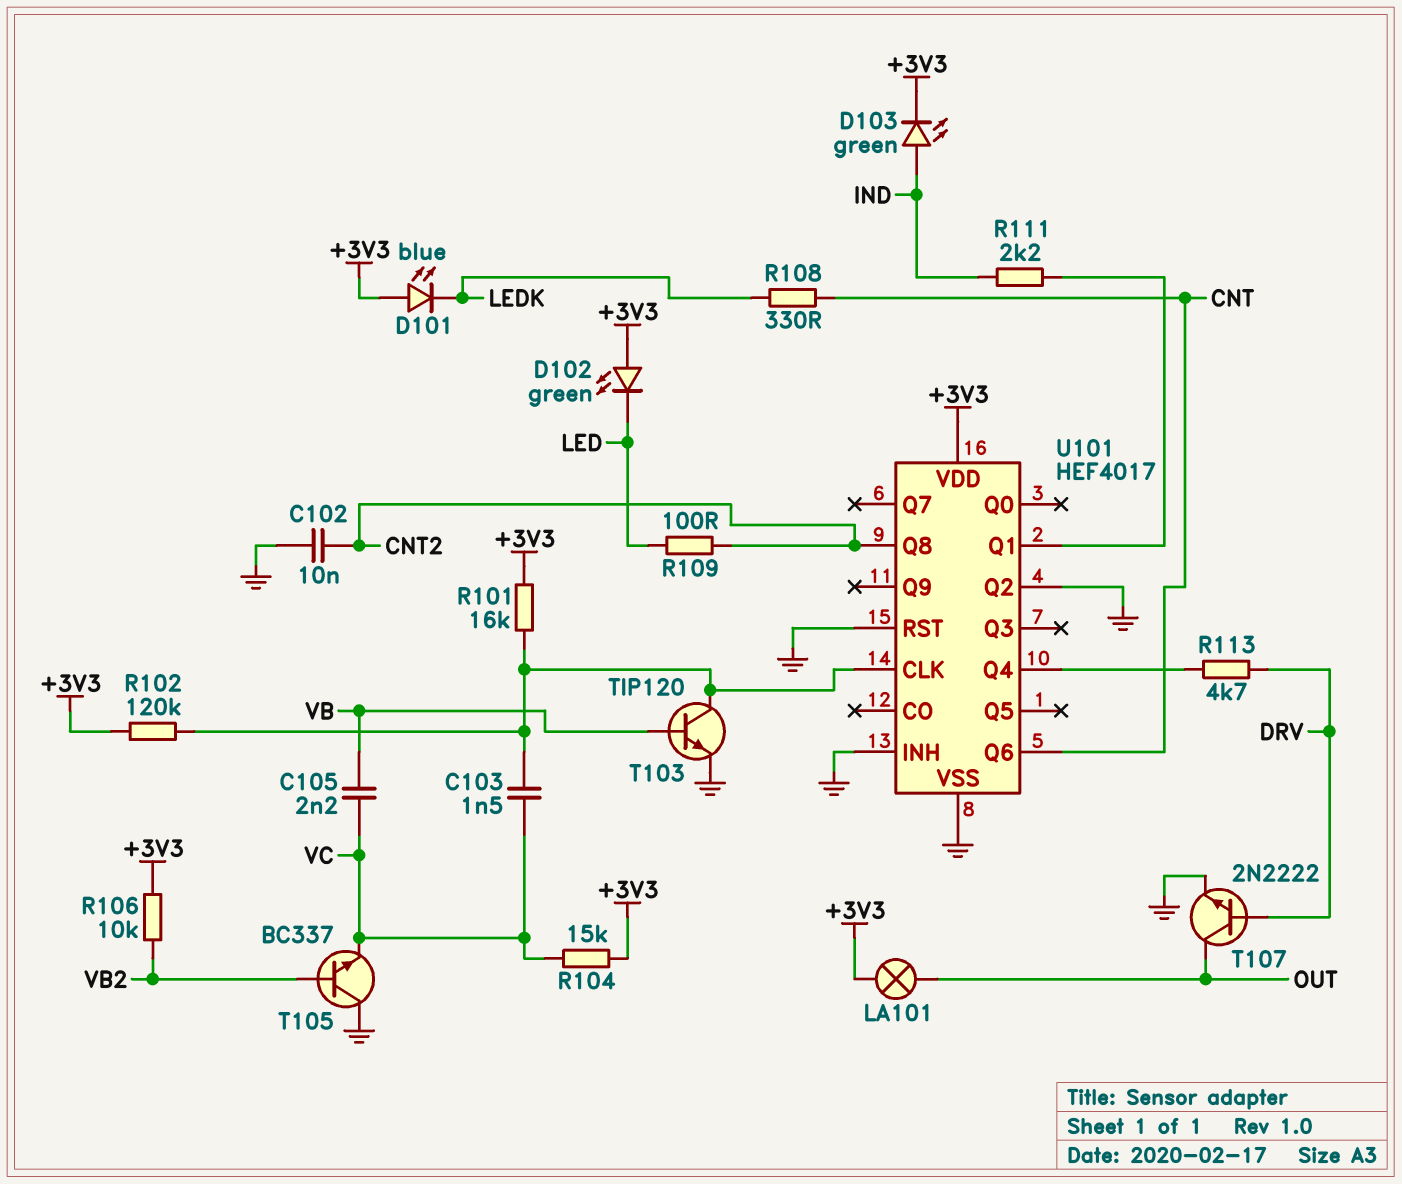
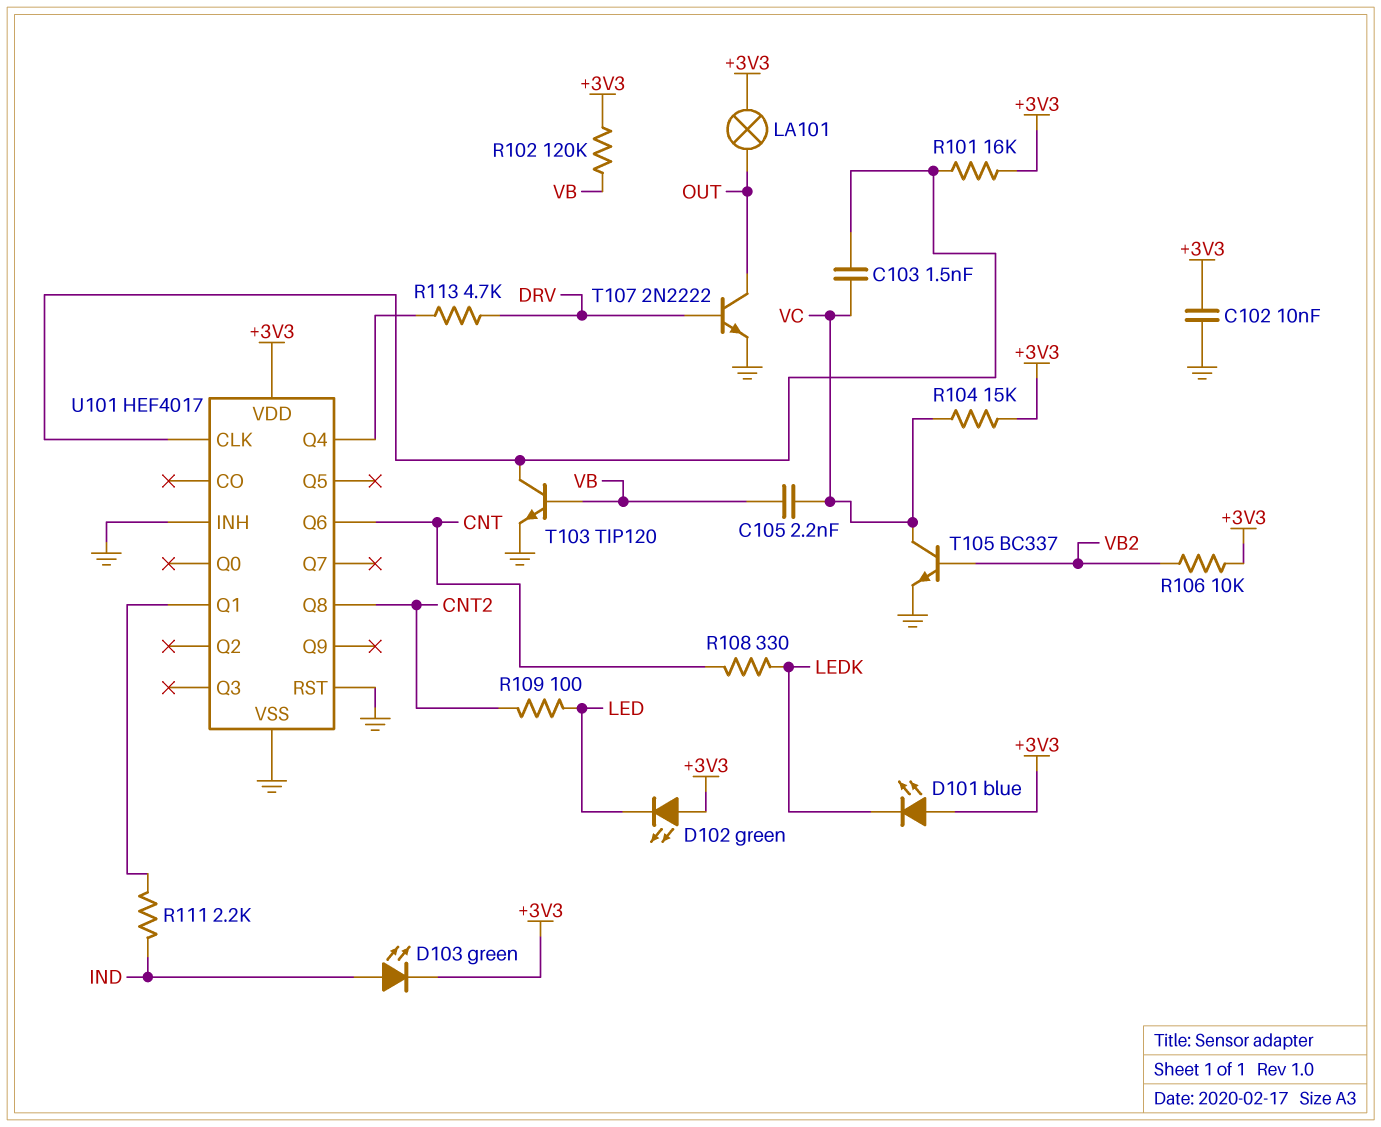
C102: 10nF (CNT2, GND) -> 10nF (+3V3, GND)
R102: 120k (+3V3, U101/CLK) -> 120k (+3V3, VB)
T105: NPN BC337 (B VB2, C GND, E VC) -> NPN BC337 (B VB2, C VC, E GND)
U101 pin Q2: GND -> none

